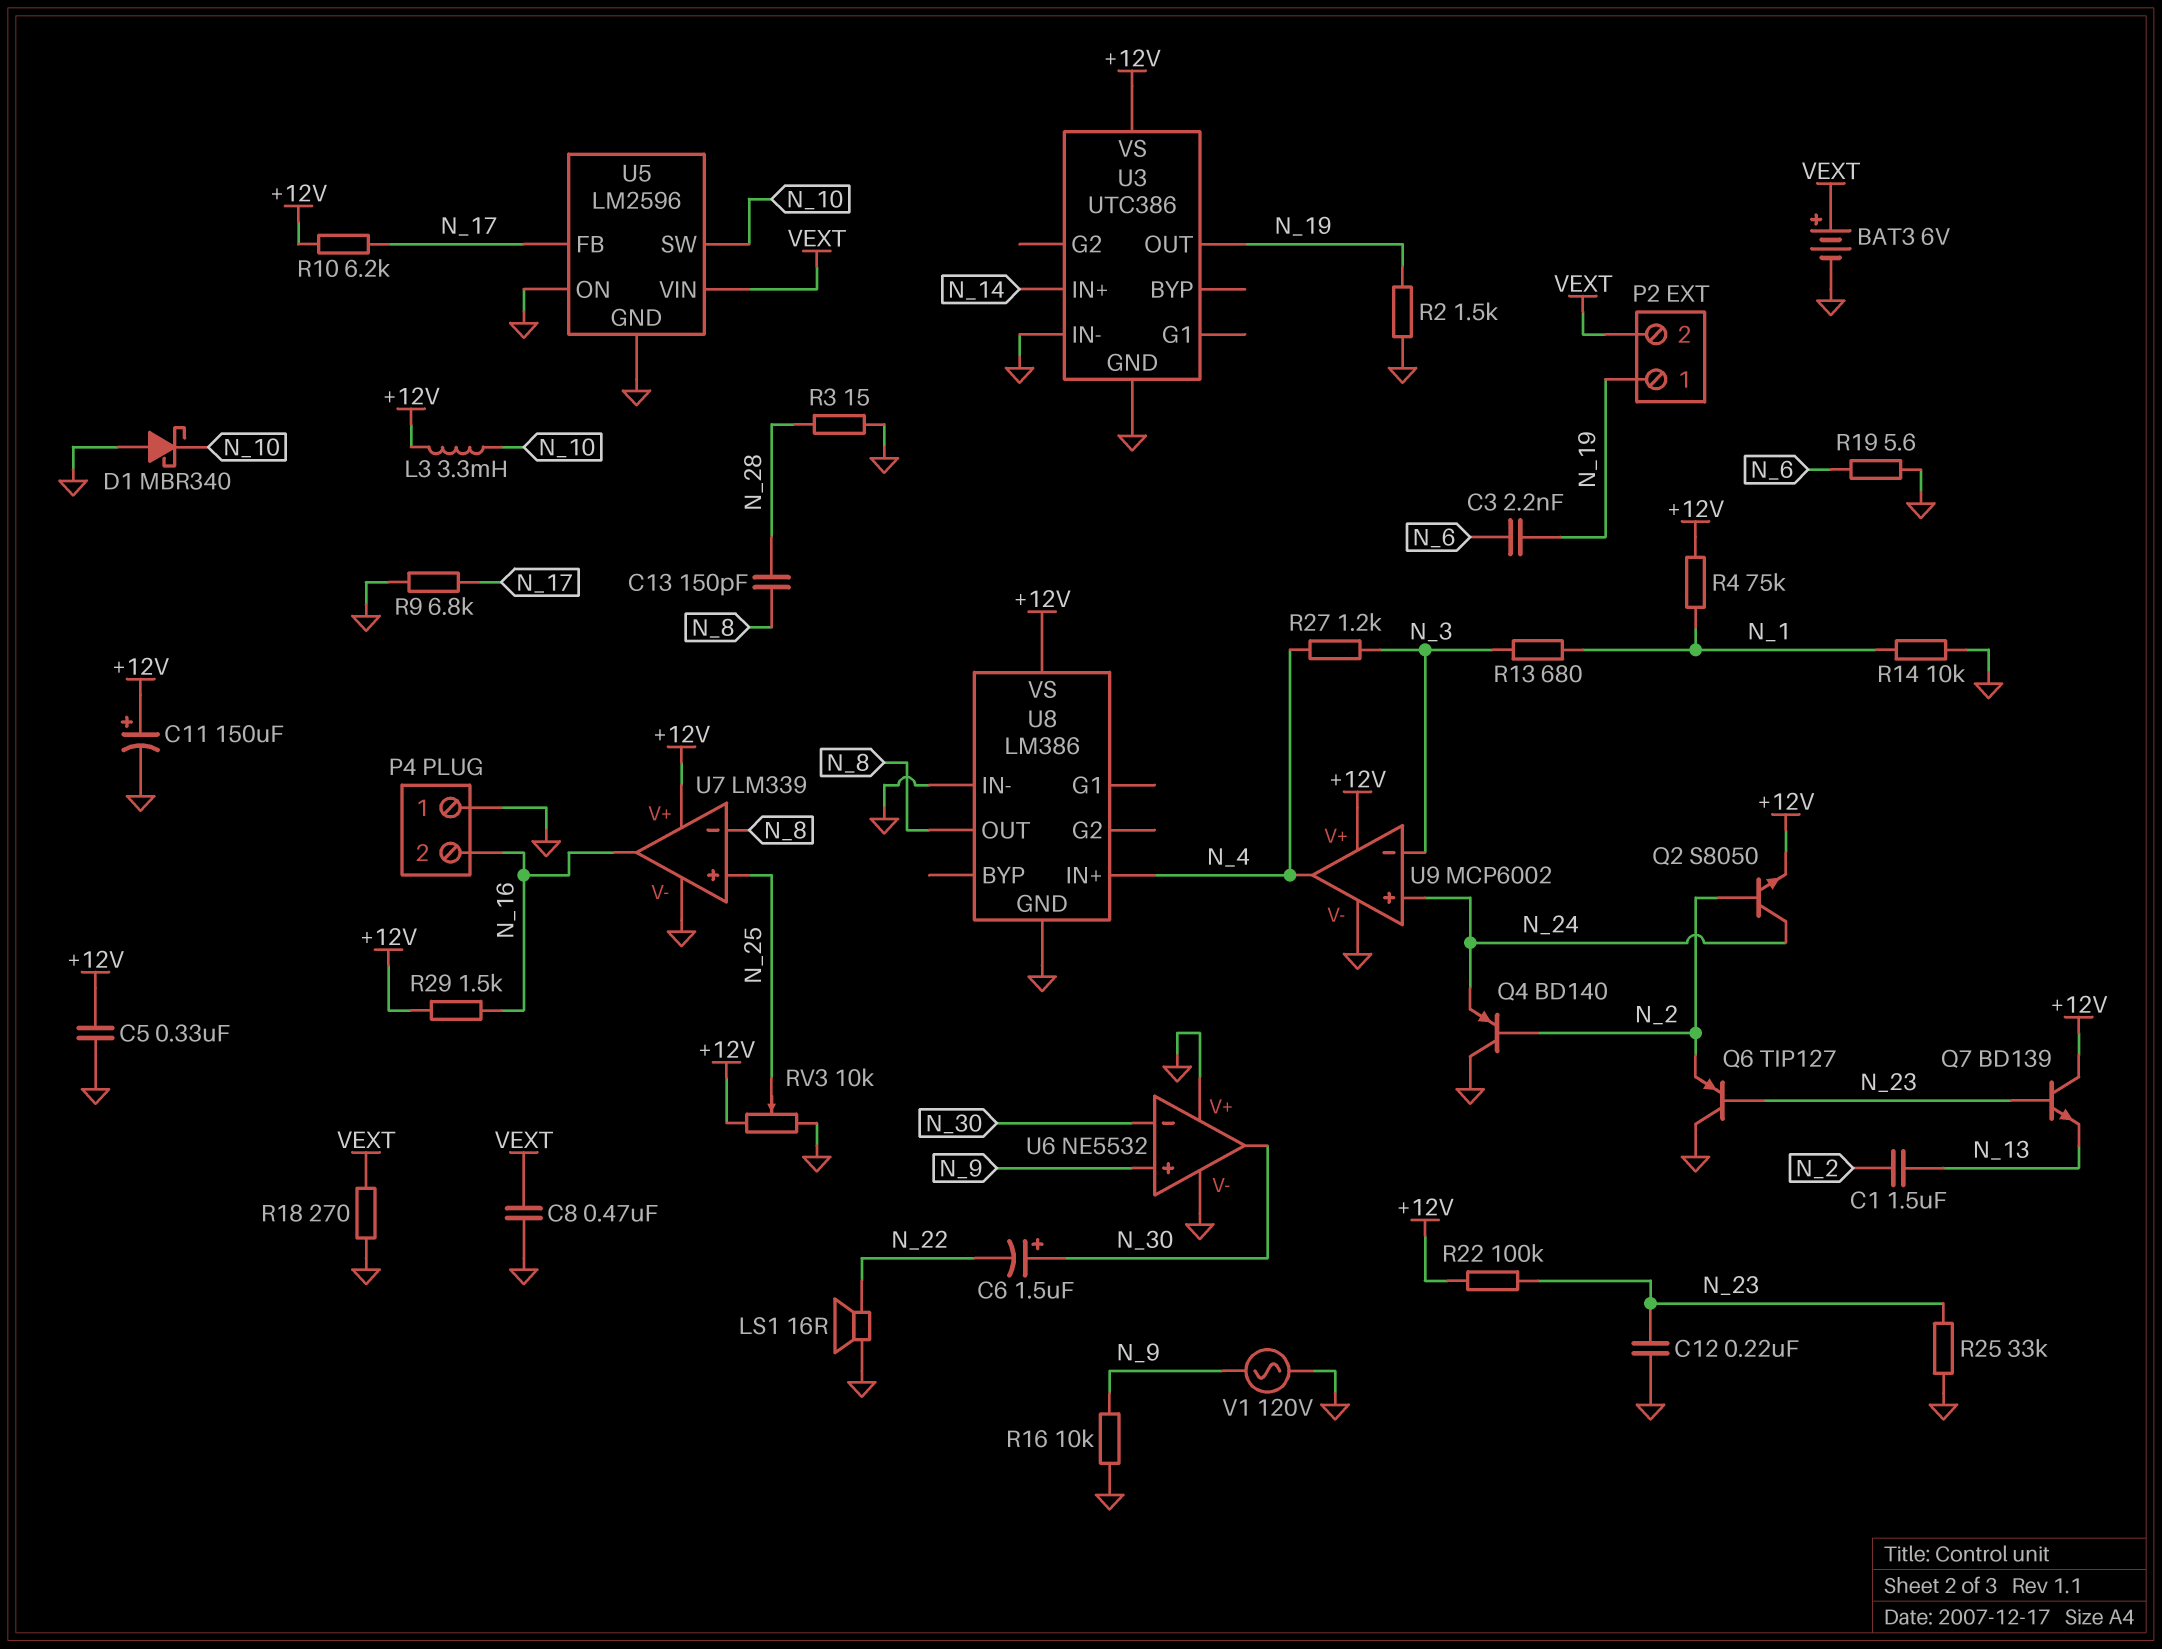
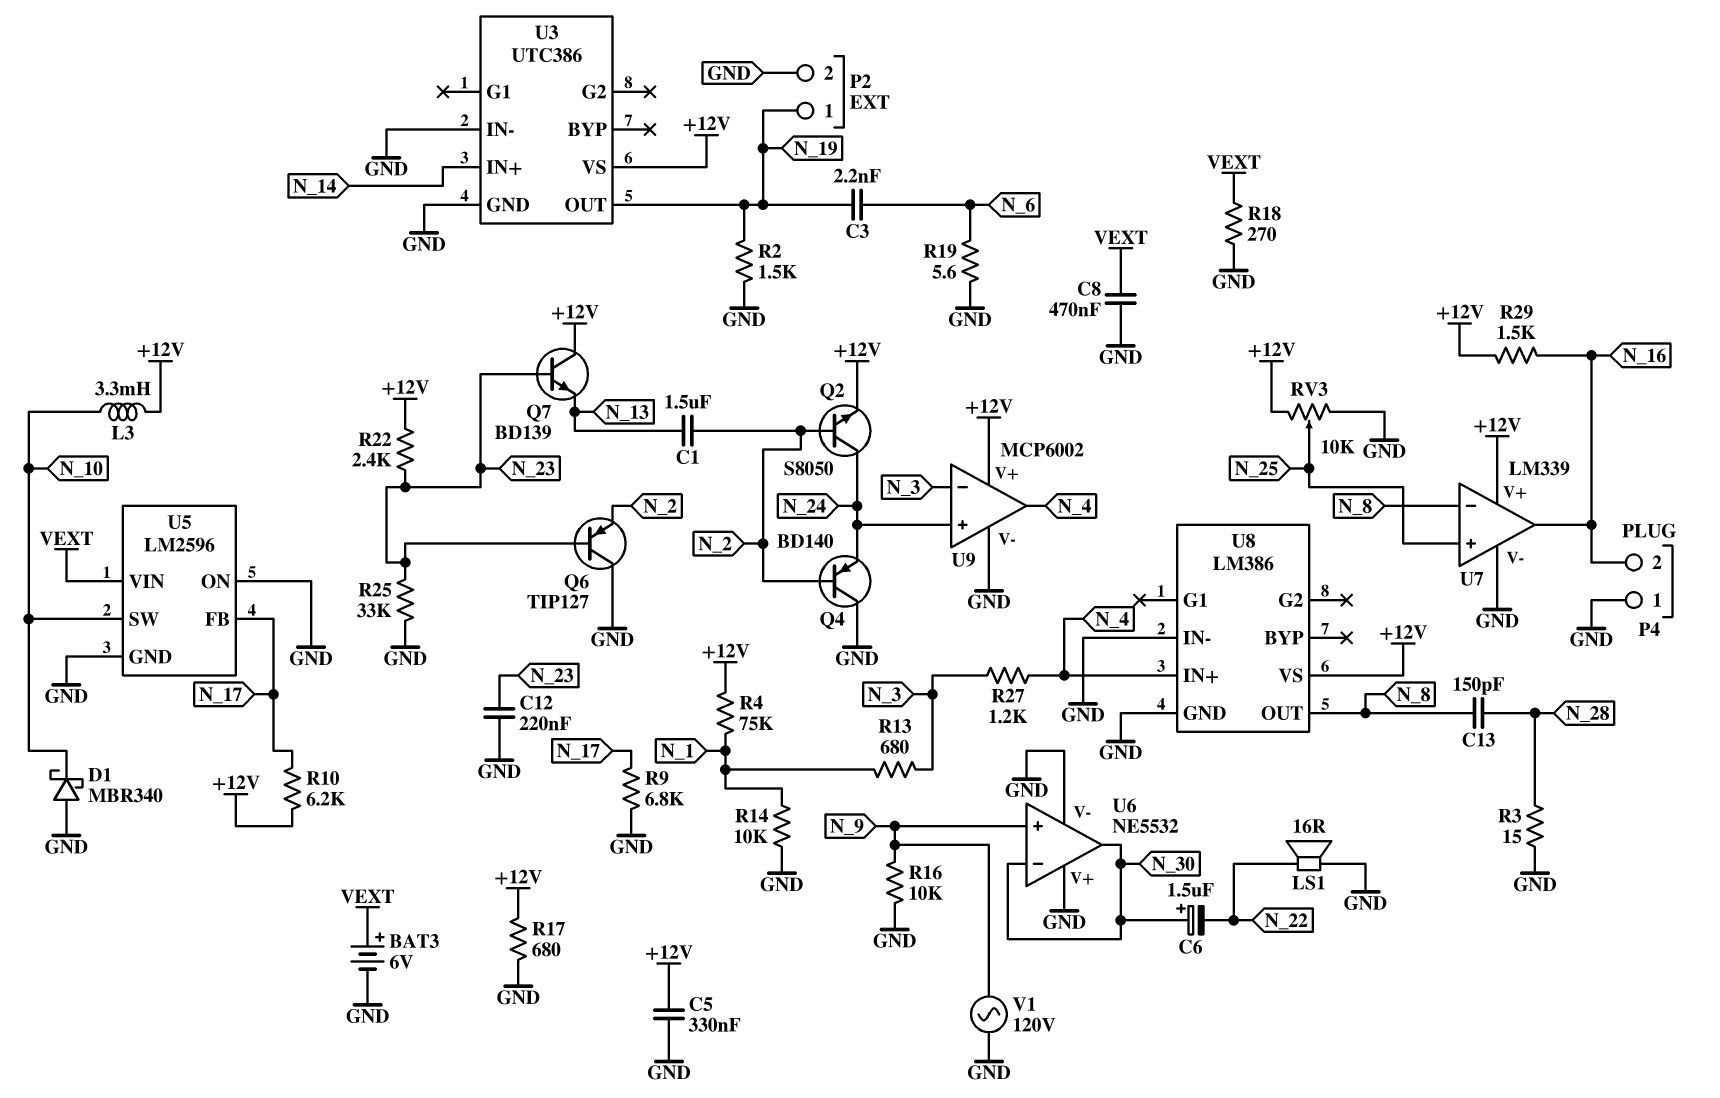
C11: 150uF (plus +12V, minus GND) -> none
P2 pin 2: VEXT -> GND
R17: none -> 680 (+12V, GND)
R22: 100k (+12V, N_23) -> 2.4k (+12V, N_23)

